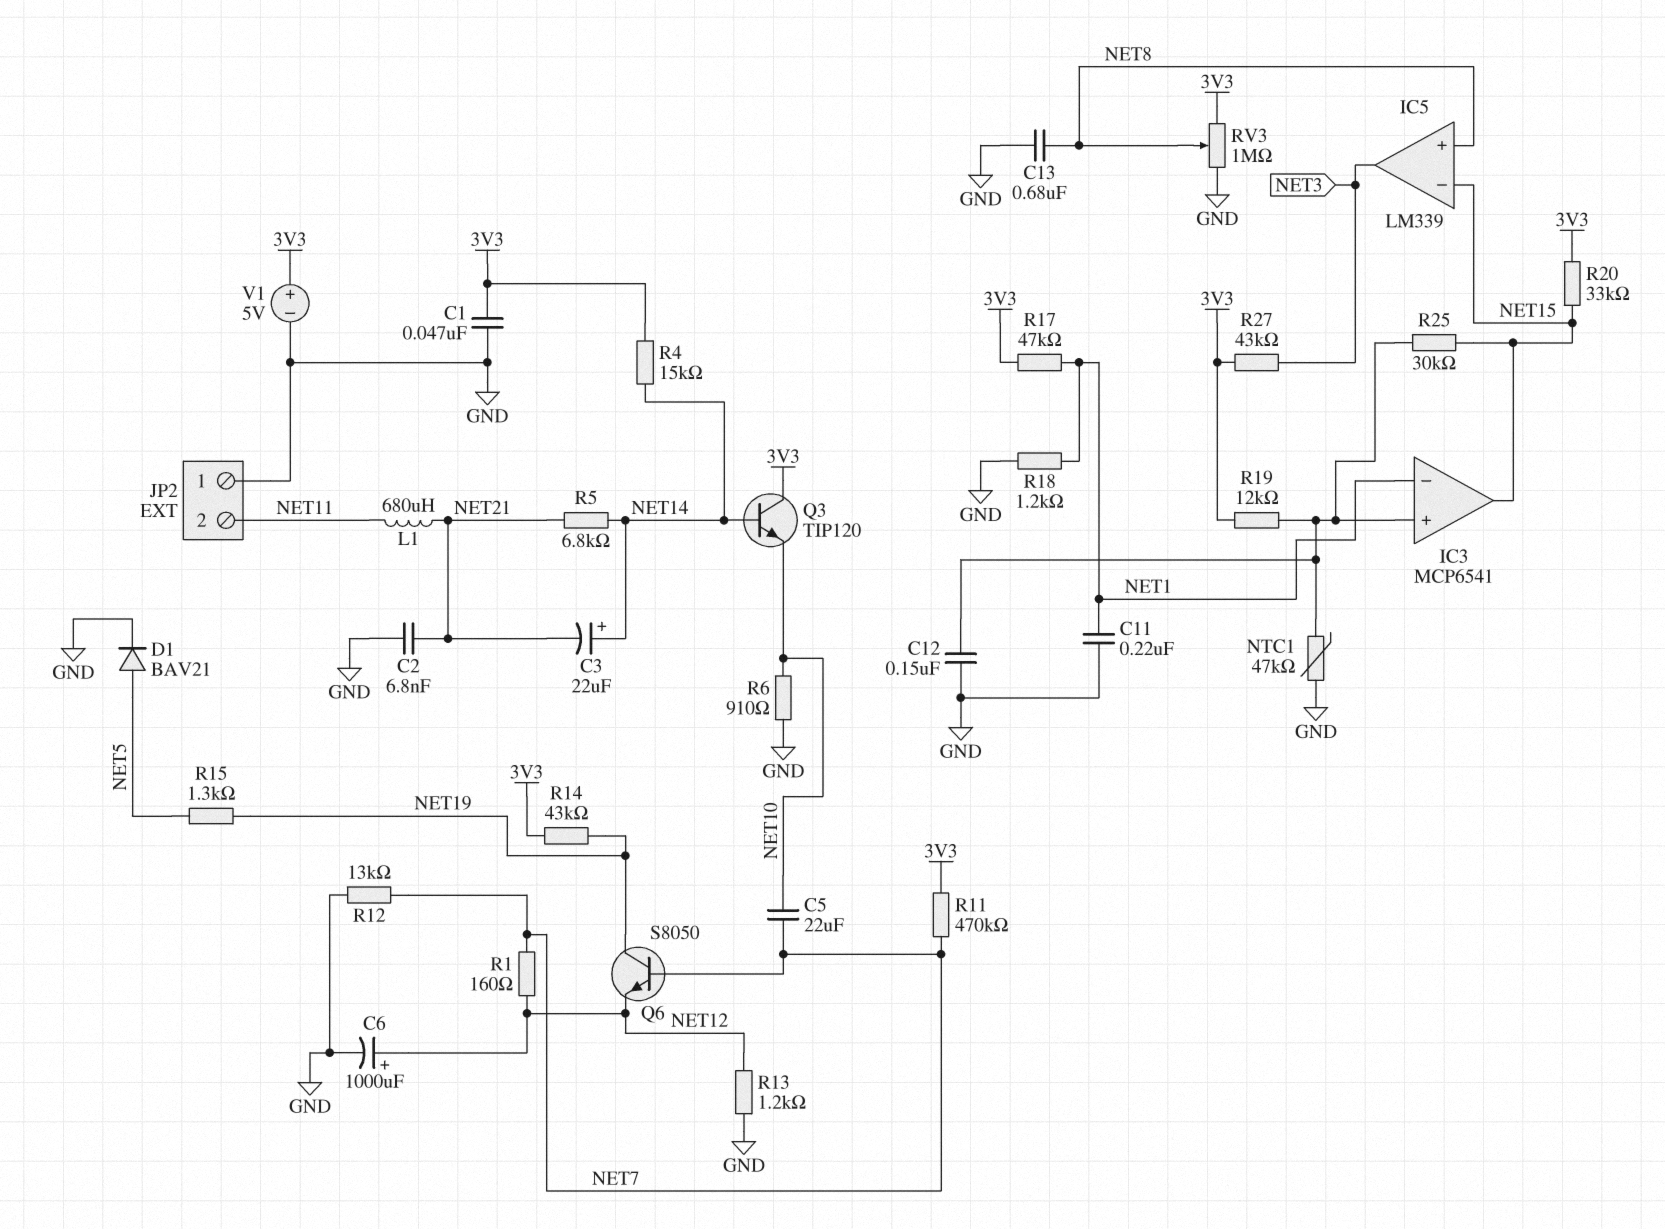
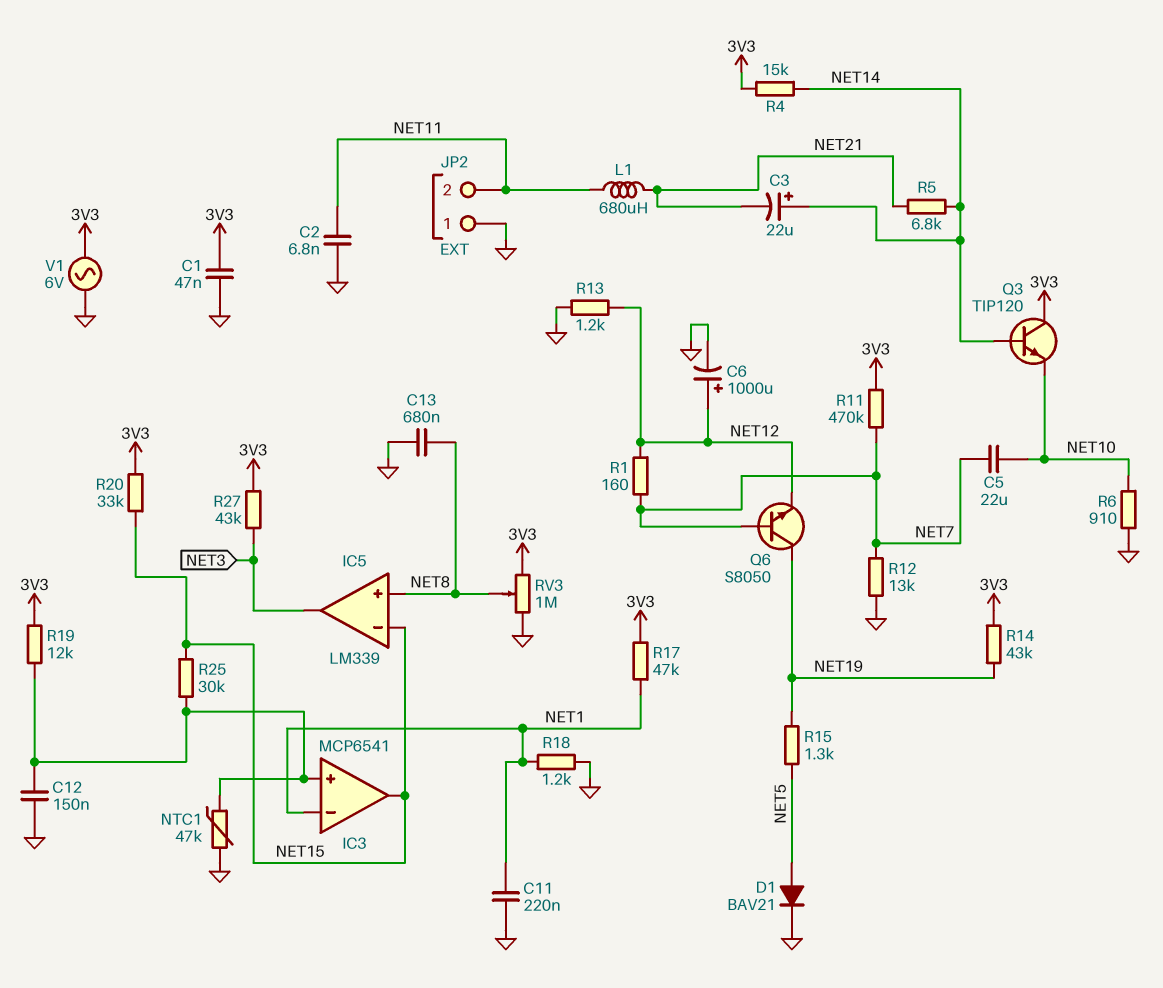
C2: 6.8nF (GND, NET21) -> 6.8nF (GND, NET11)
V1: 5V (plus 3V3, minus GND) -> AC 6V (3V3, GND)

